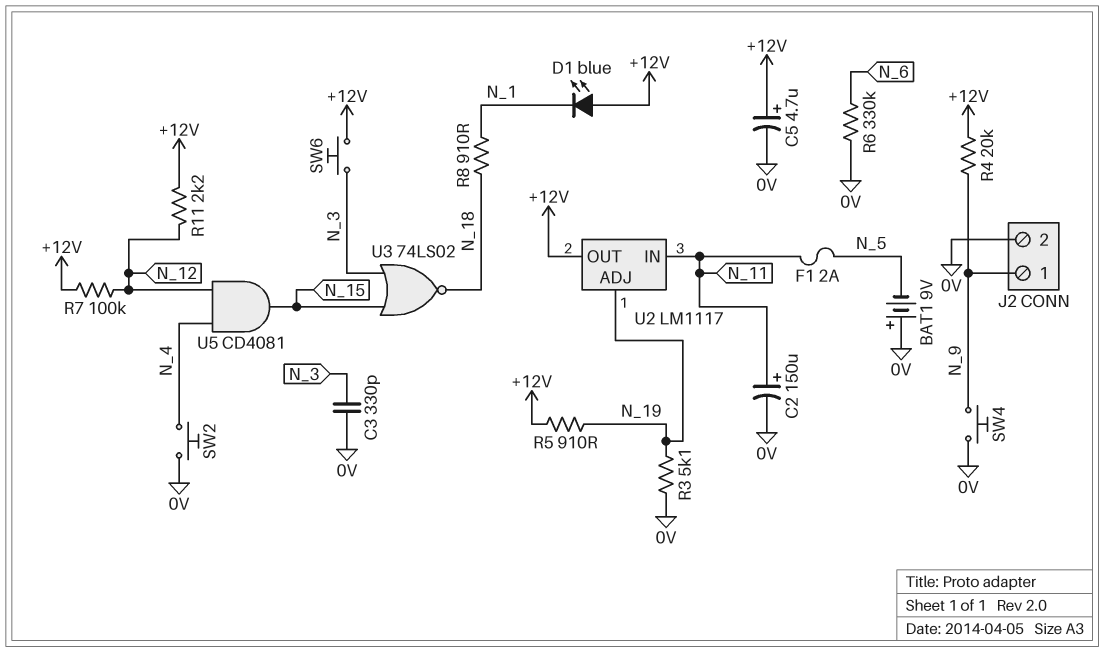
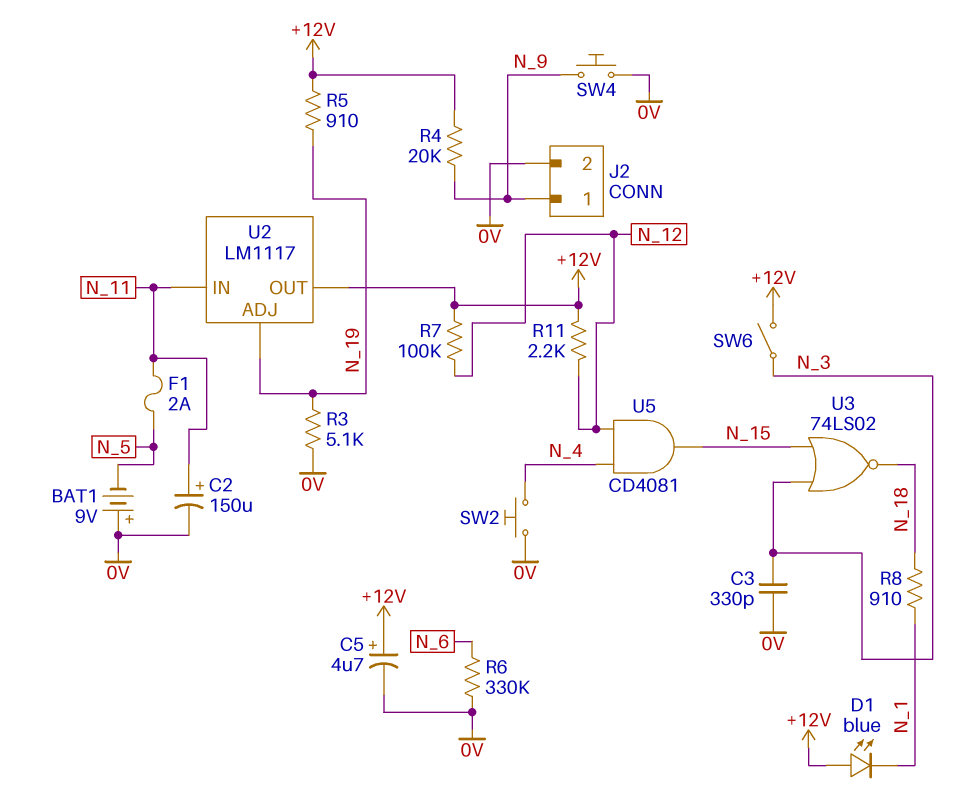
SW6: button (+12V, N_3) -> switch (+12V, N_3)

